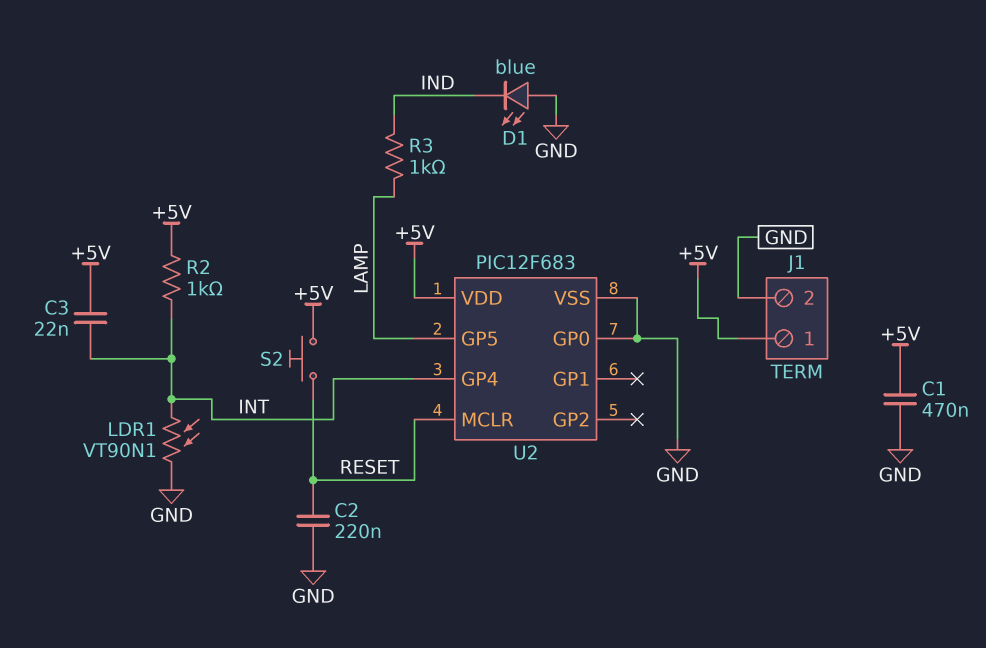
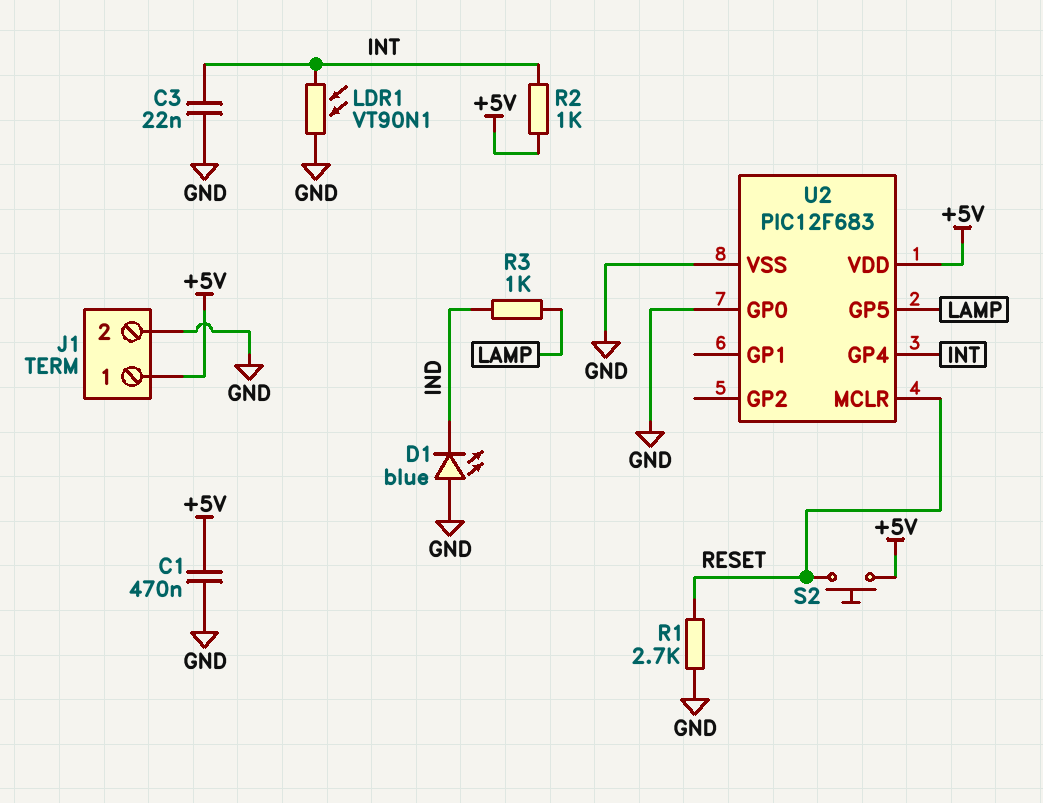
C2: 220nF (GND, RESET) -> none
C3: 22nF (+5V, INT) -> 22nF (GND, INT)
R1: none -> 2.7k (GND, RESET)

